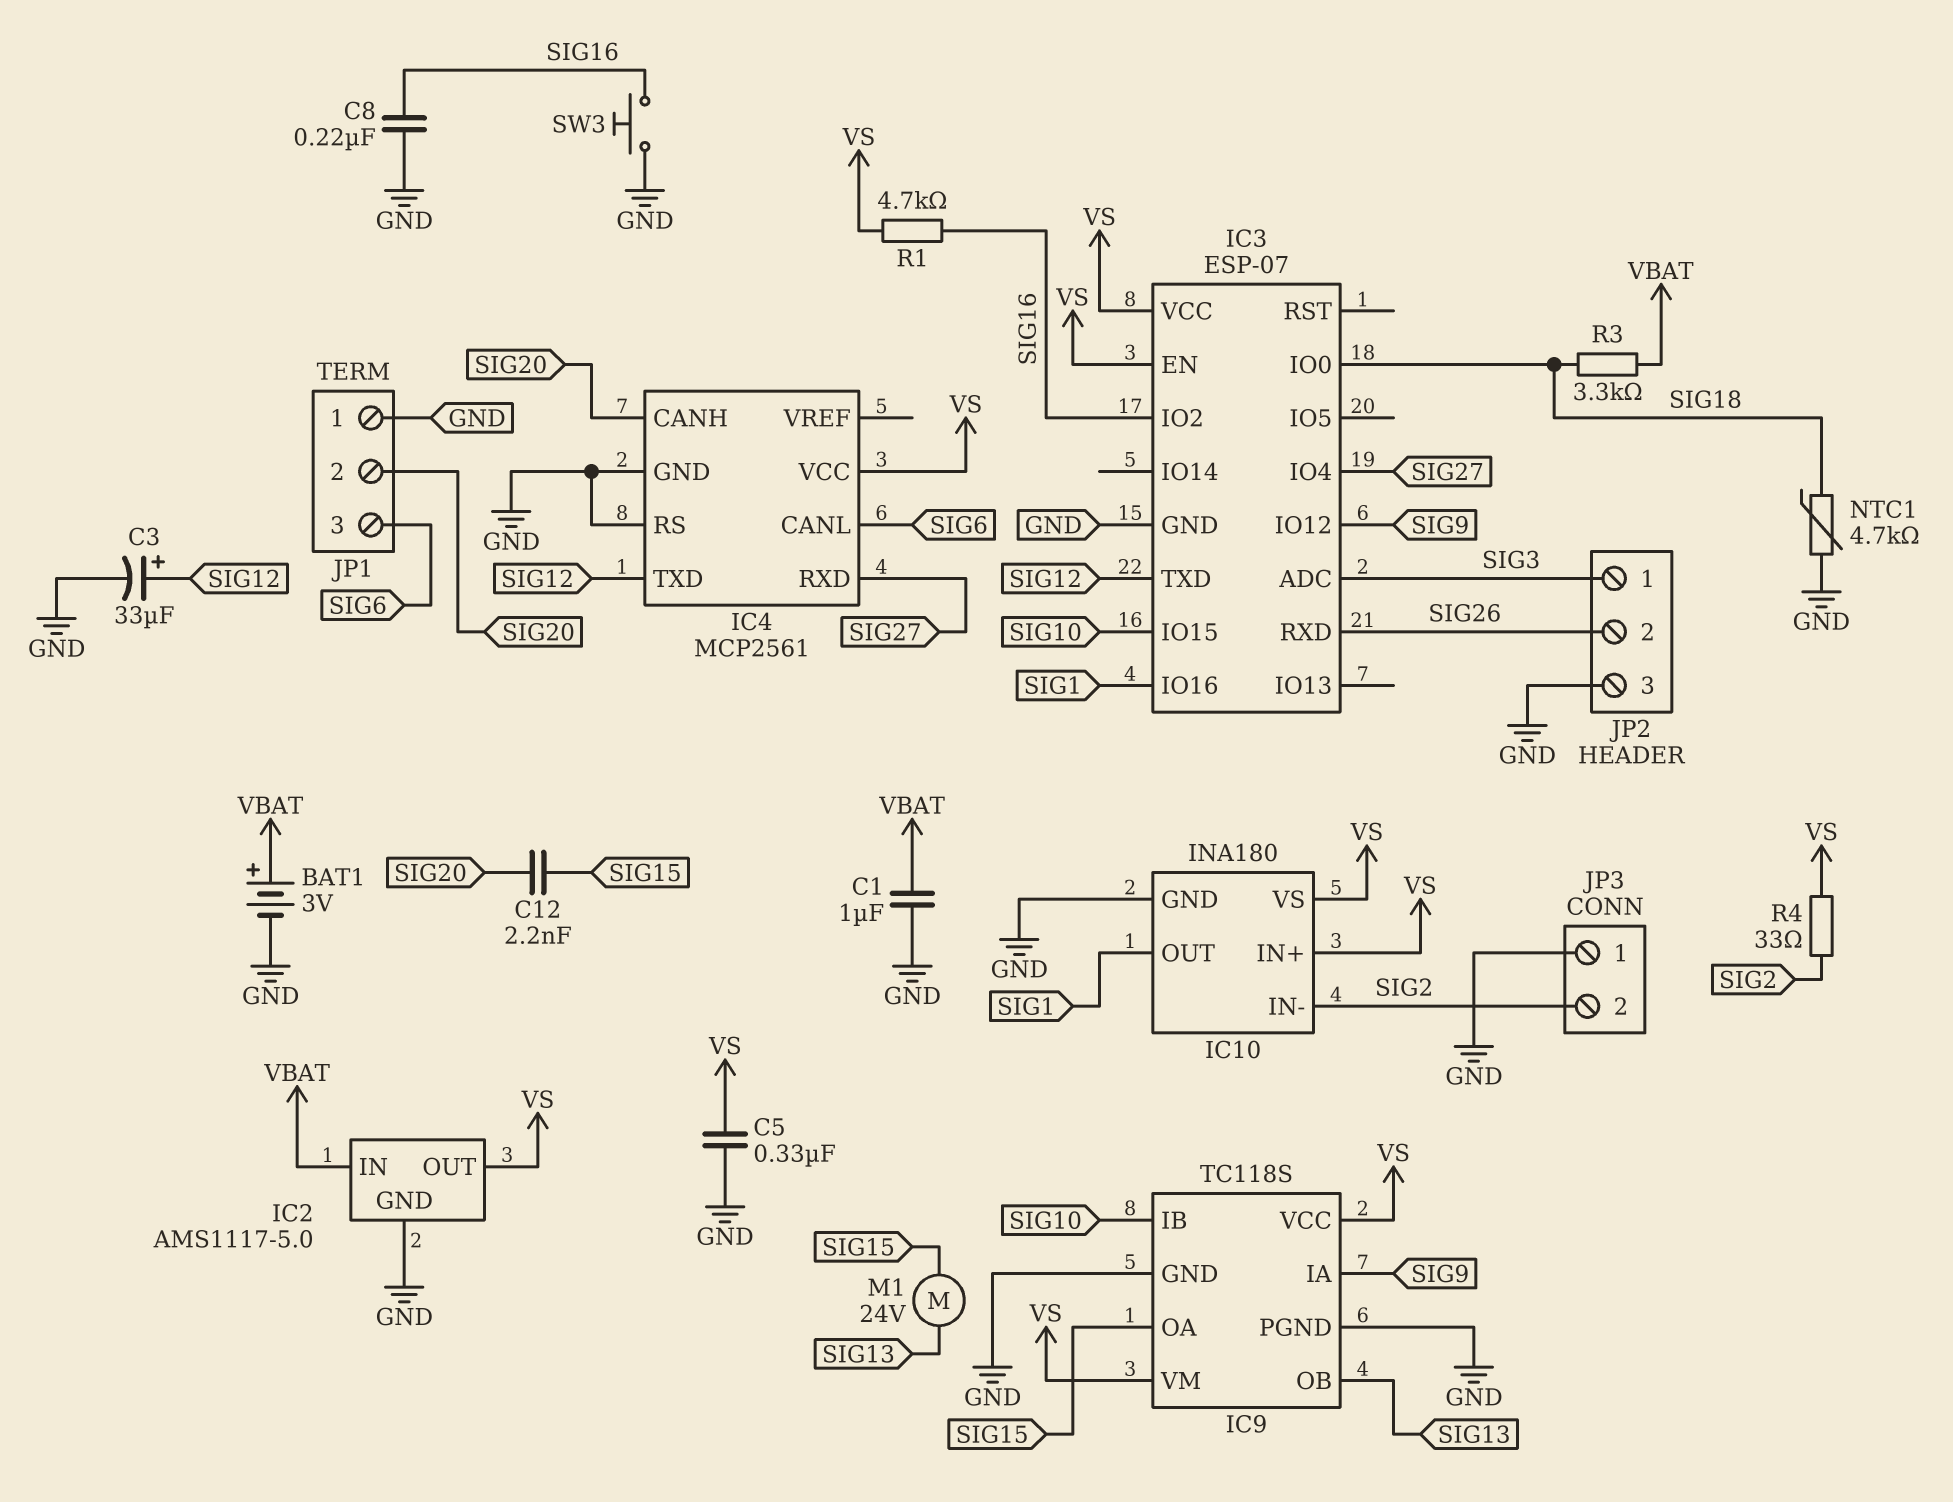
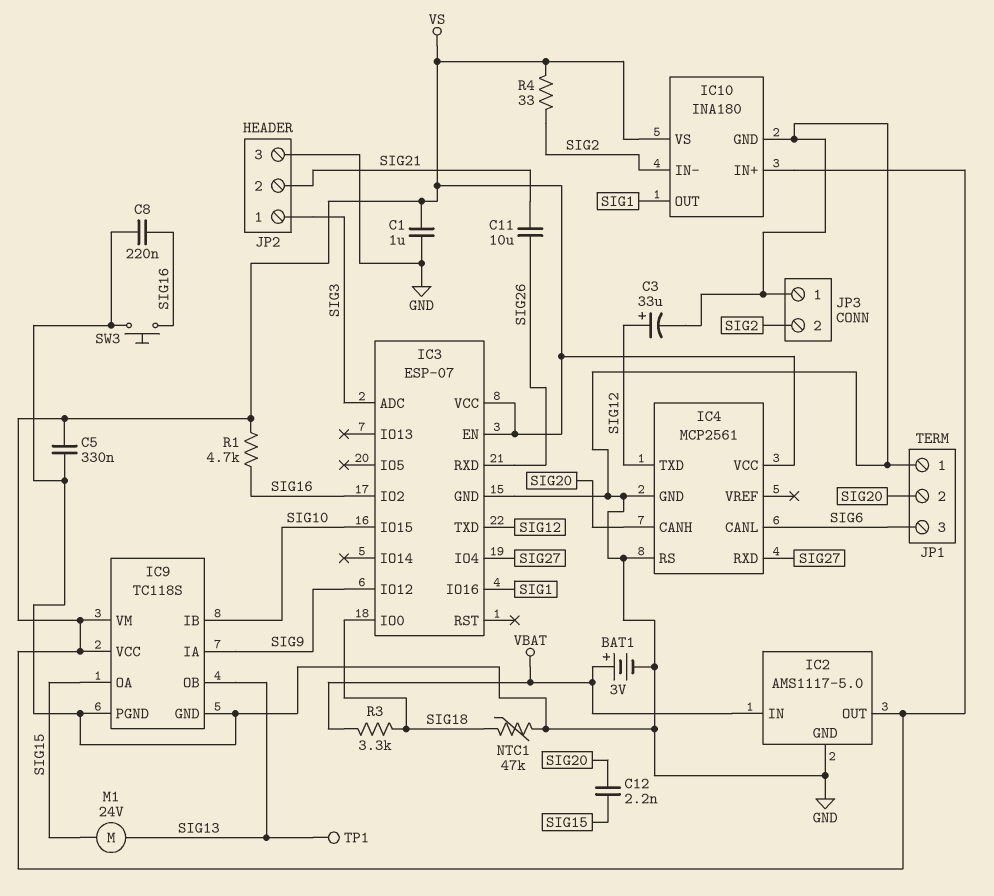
C1: 1uF (GND, VBAT) -> 1uF (GND, VS)
C11: none -> 10uF (SIG21, SIG26)
JP2 pin 2: SIG26 -> SIG21
NTC1: 4.7k (GND, SIG18) -> 47k (GND, SIG18)
TP1: none -> test point (SIG13)

